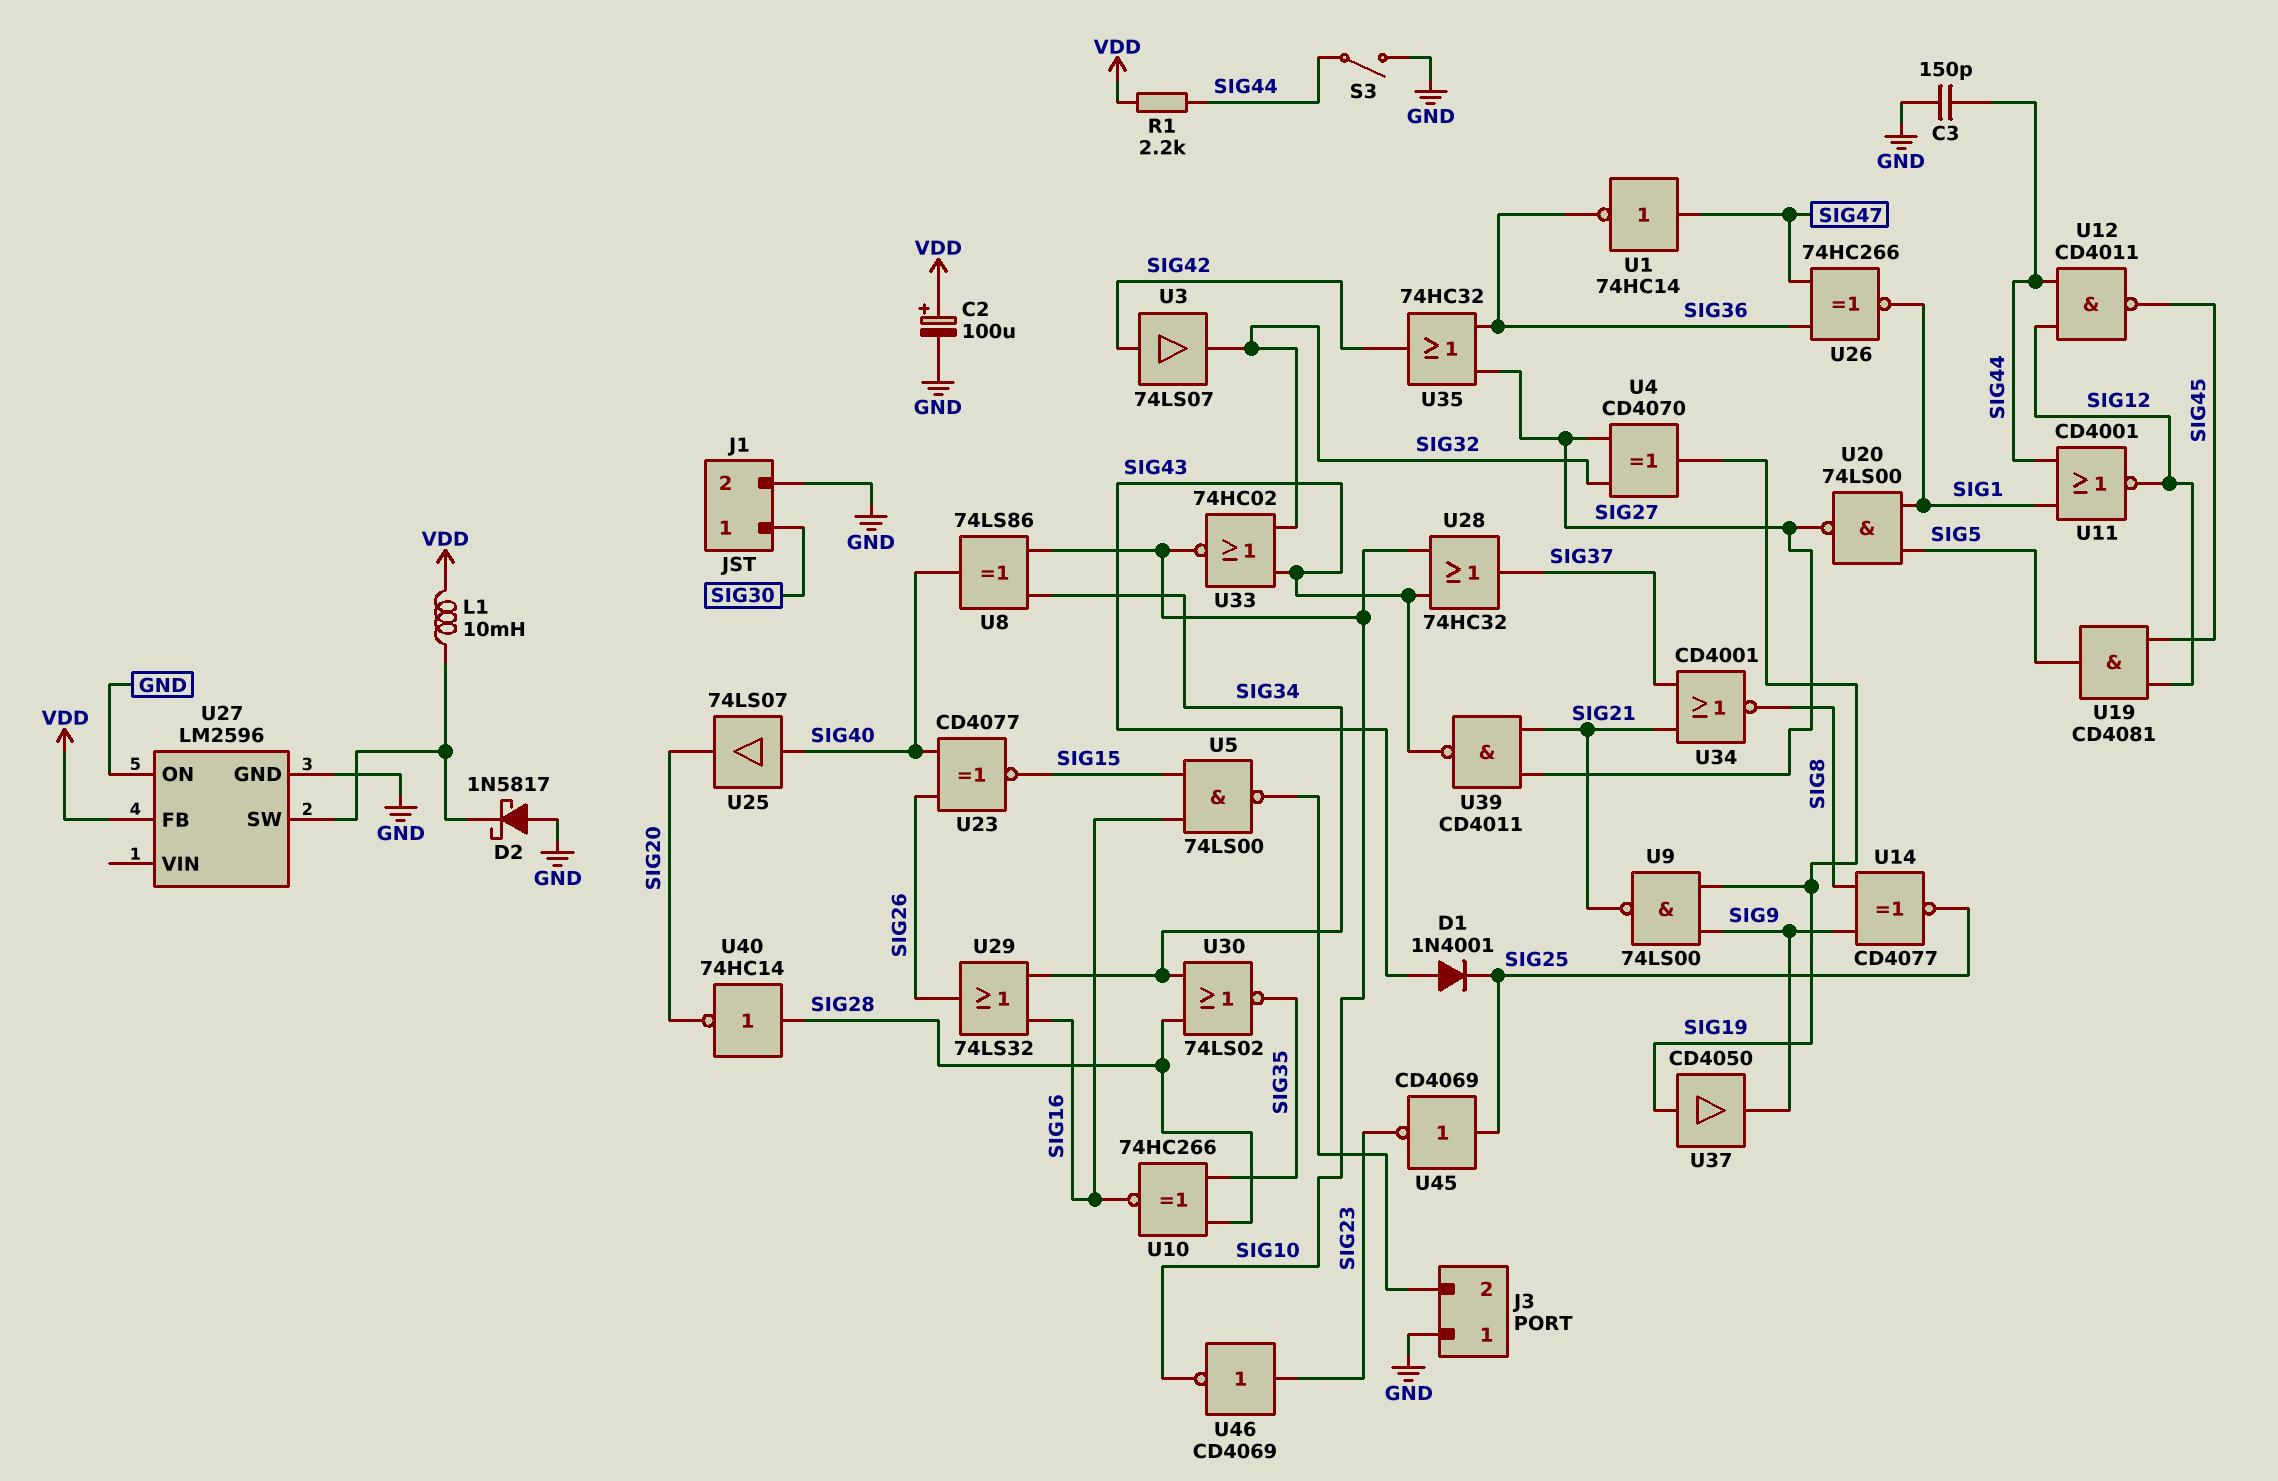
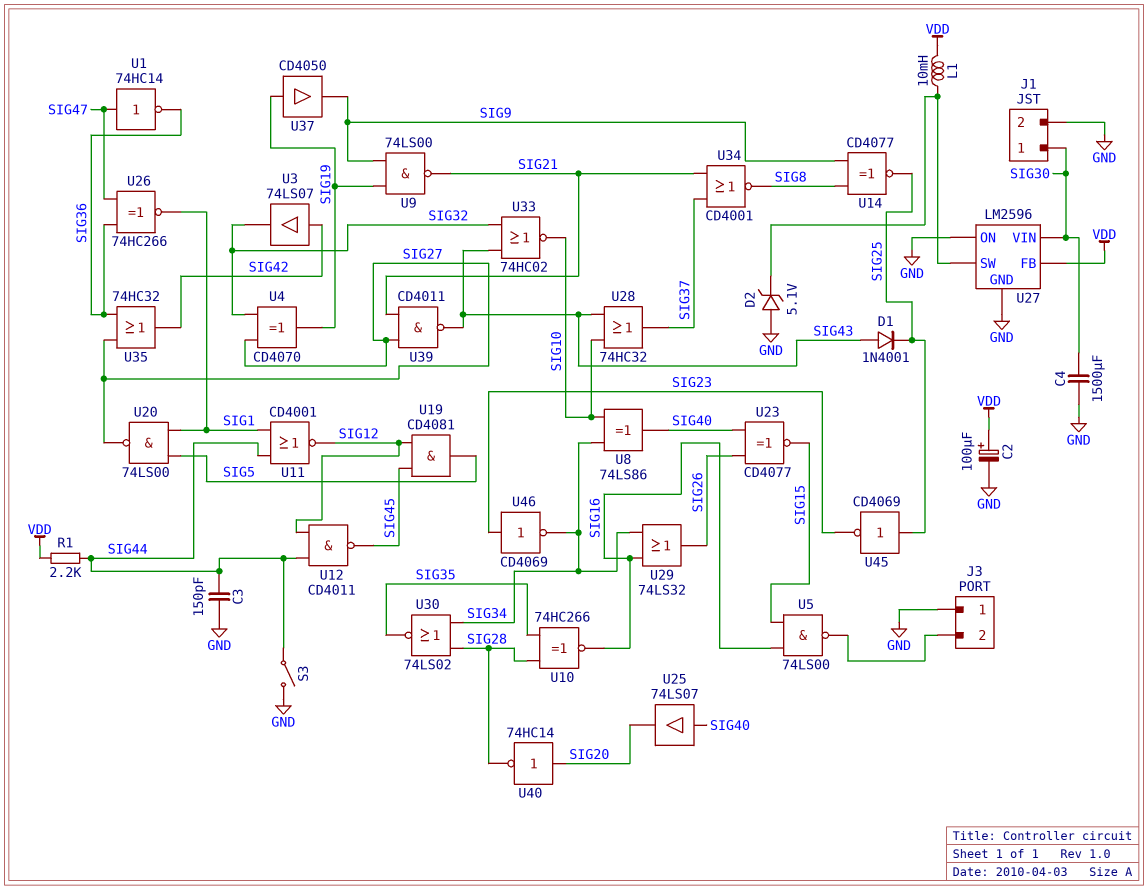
C4: none -> 1500uF (GND, SIG30)
D2: schottky 1N5817 (A GND, K U27/SW) -> zener 5.1V (A GND, K U27/SW)
U27 pin VIN: none -> SIG30
U40: NOT 74HC14 (in SIG28, out SIG20) -> NOT 74HC14 (in SIG20, out SIG28)
U46: NOT CD4069 (in SIG23, out SIG10) -> NOT CD4069 (in SIG23, out SIG34)

